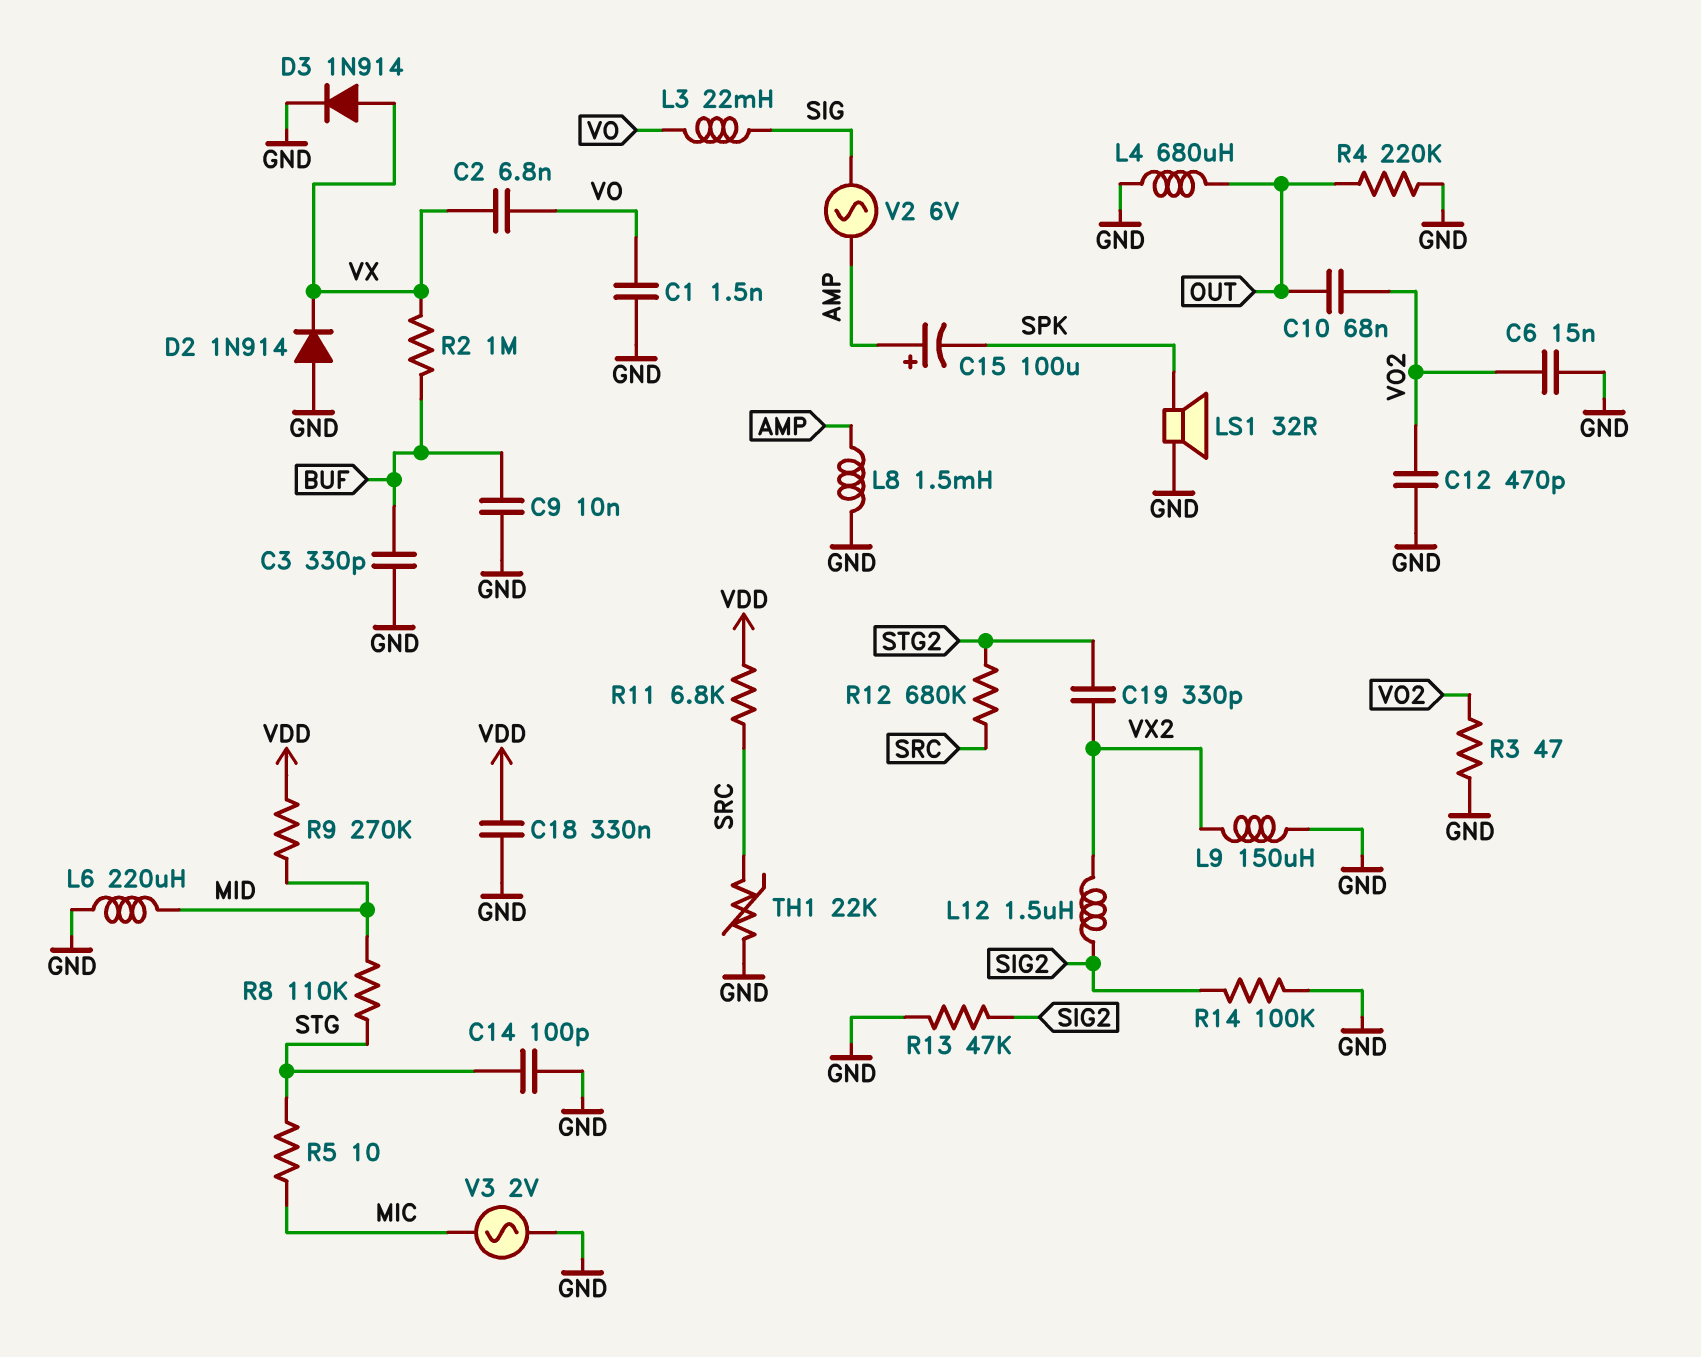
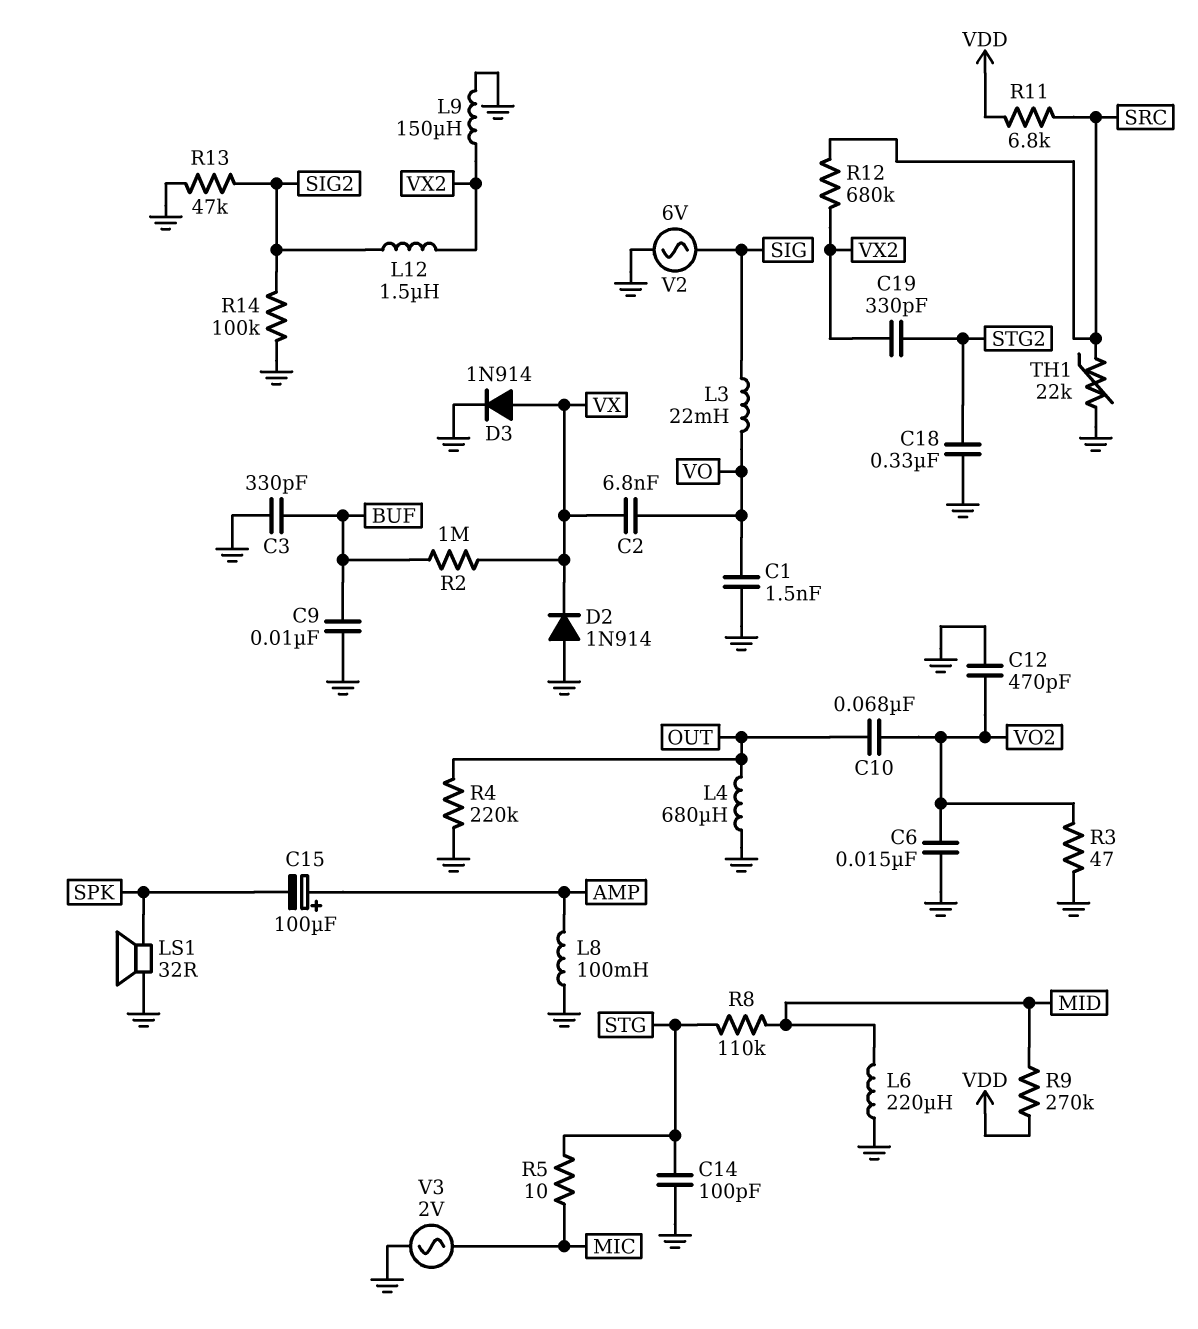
C18: 330nF (GND, VDD) -> 330nF (GND, STG2)
L8: 1.5mH (AMP, GND) -> 100mH (AMP, GND)
R12: 680k (SRC, STG2) -> 680k (SRC, VX2)
V2: AC 6V (AMP, SIG) -> AC 6V (GND, SIG)

